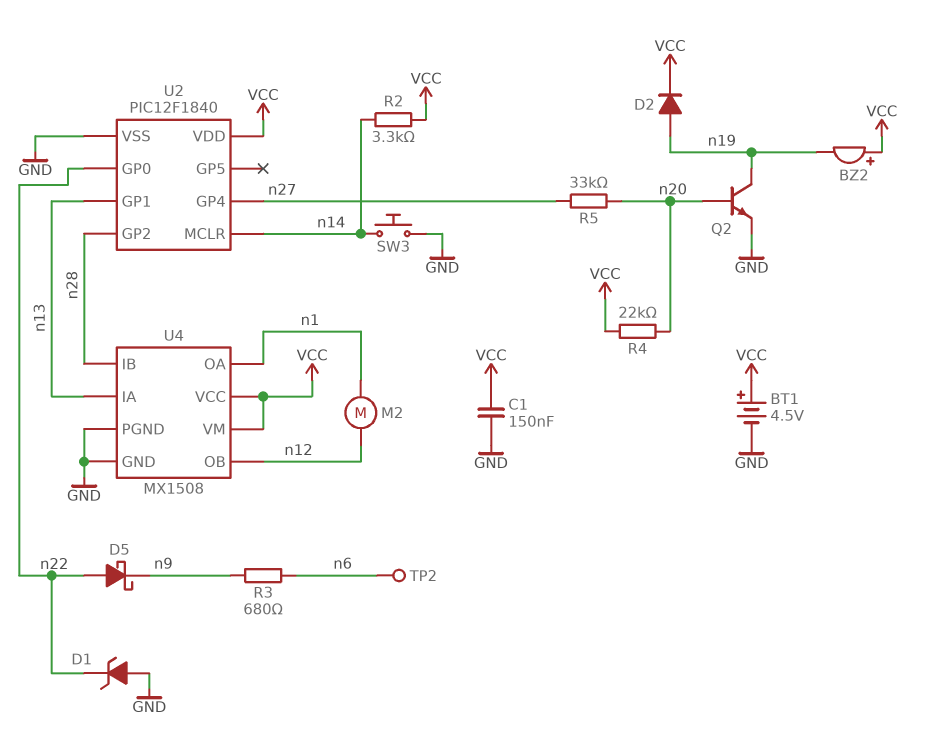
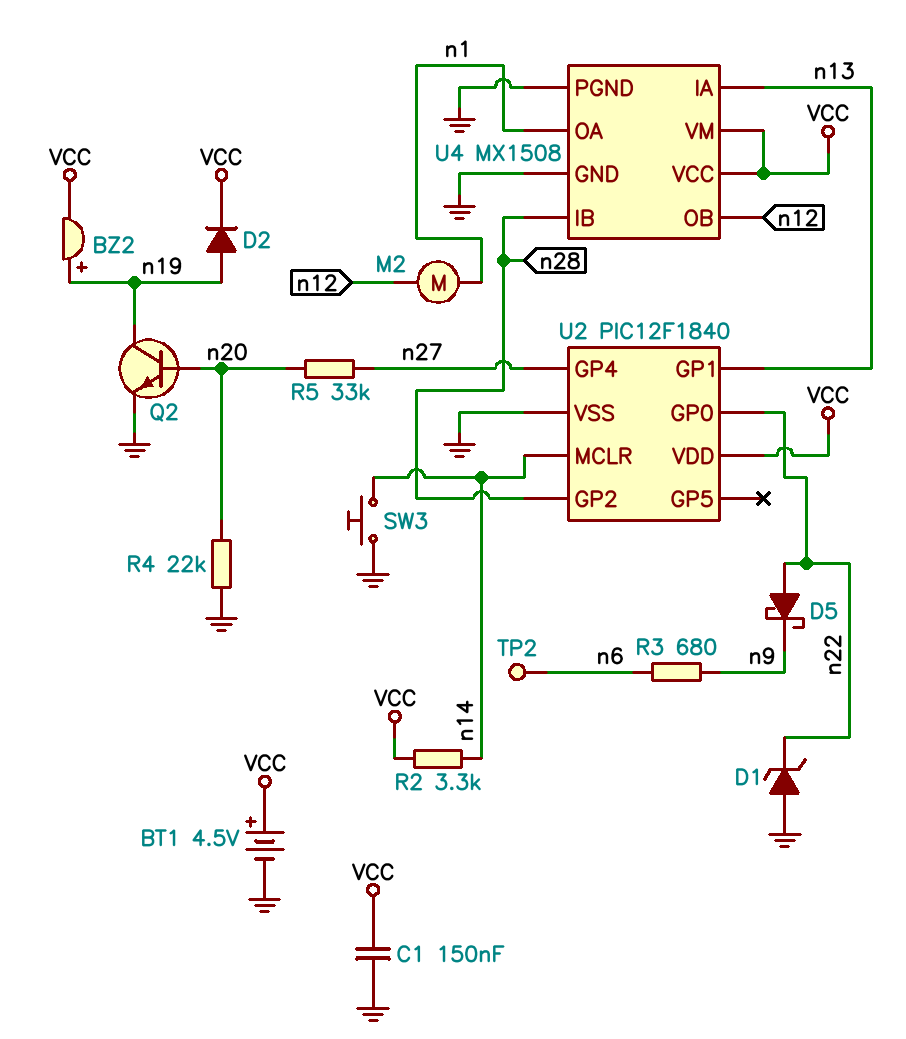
BZ2: buzzer (plus VCC, minus n19) -> buzzer (plus n19, minus VCC)
R4: 22k (VCC, n20) -> 22k (GND, n20)

